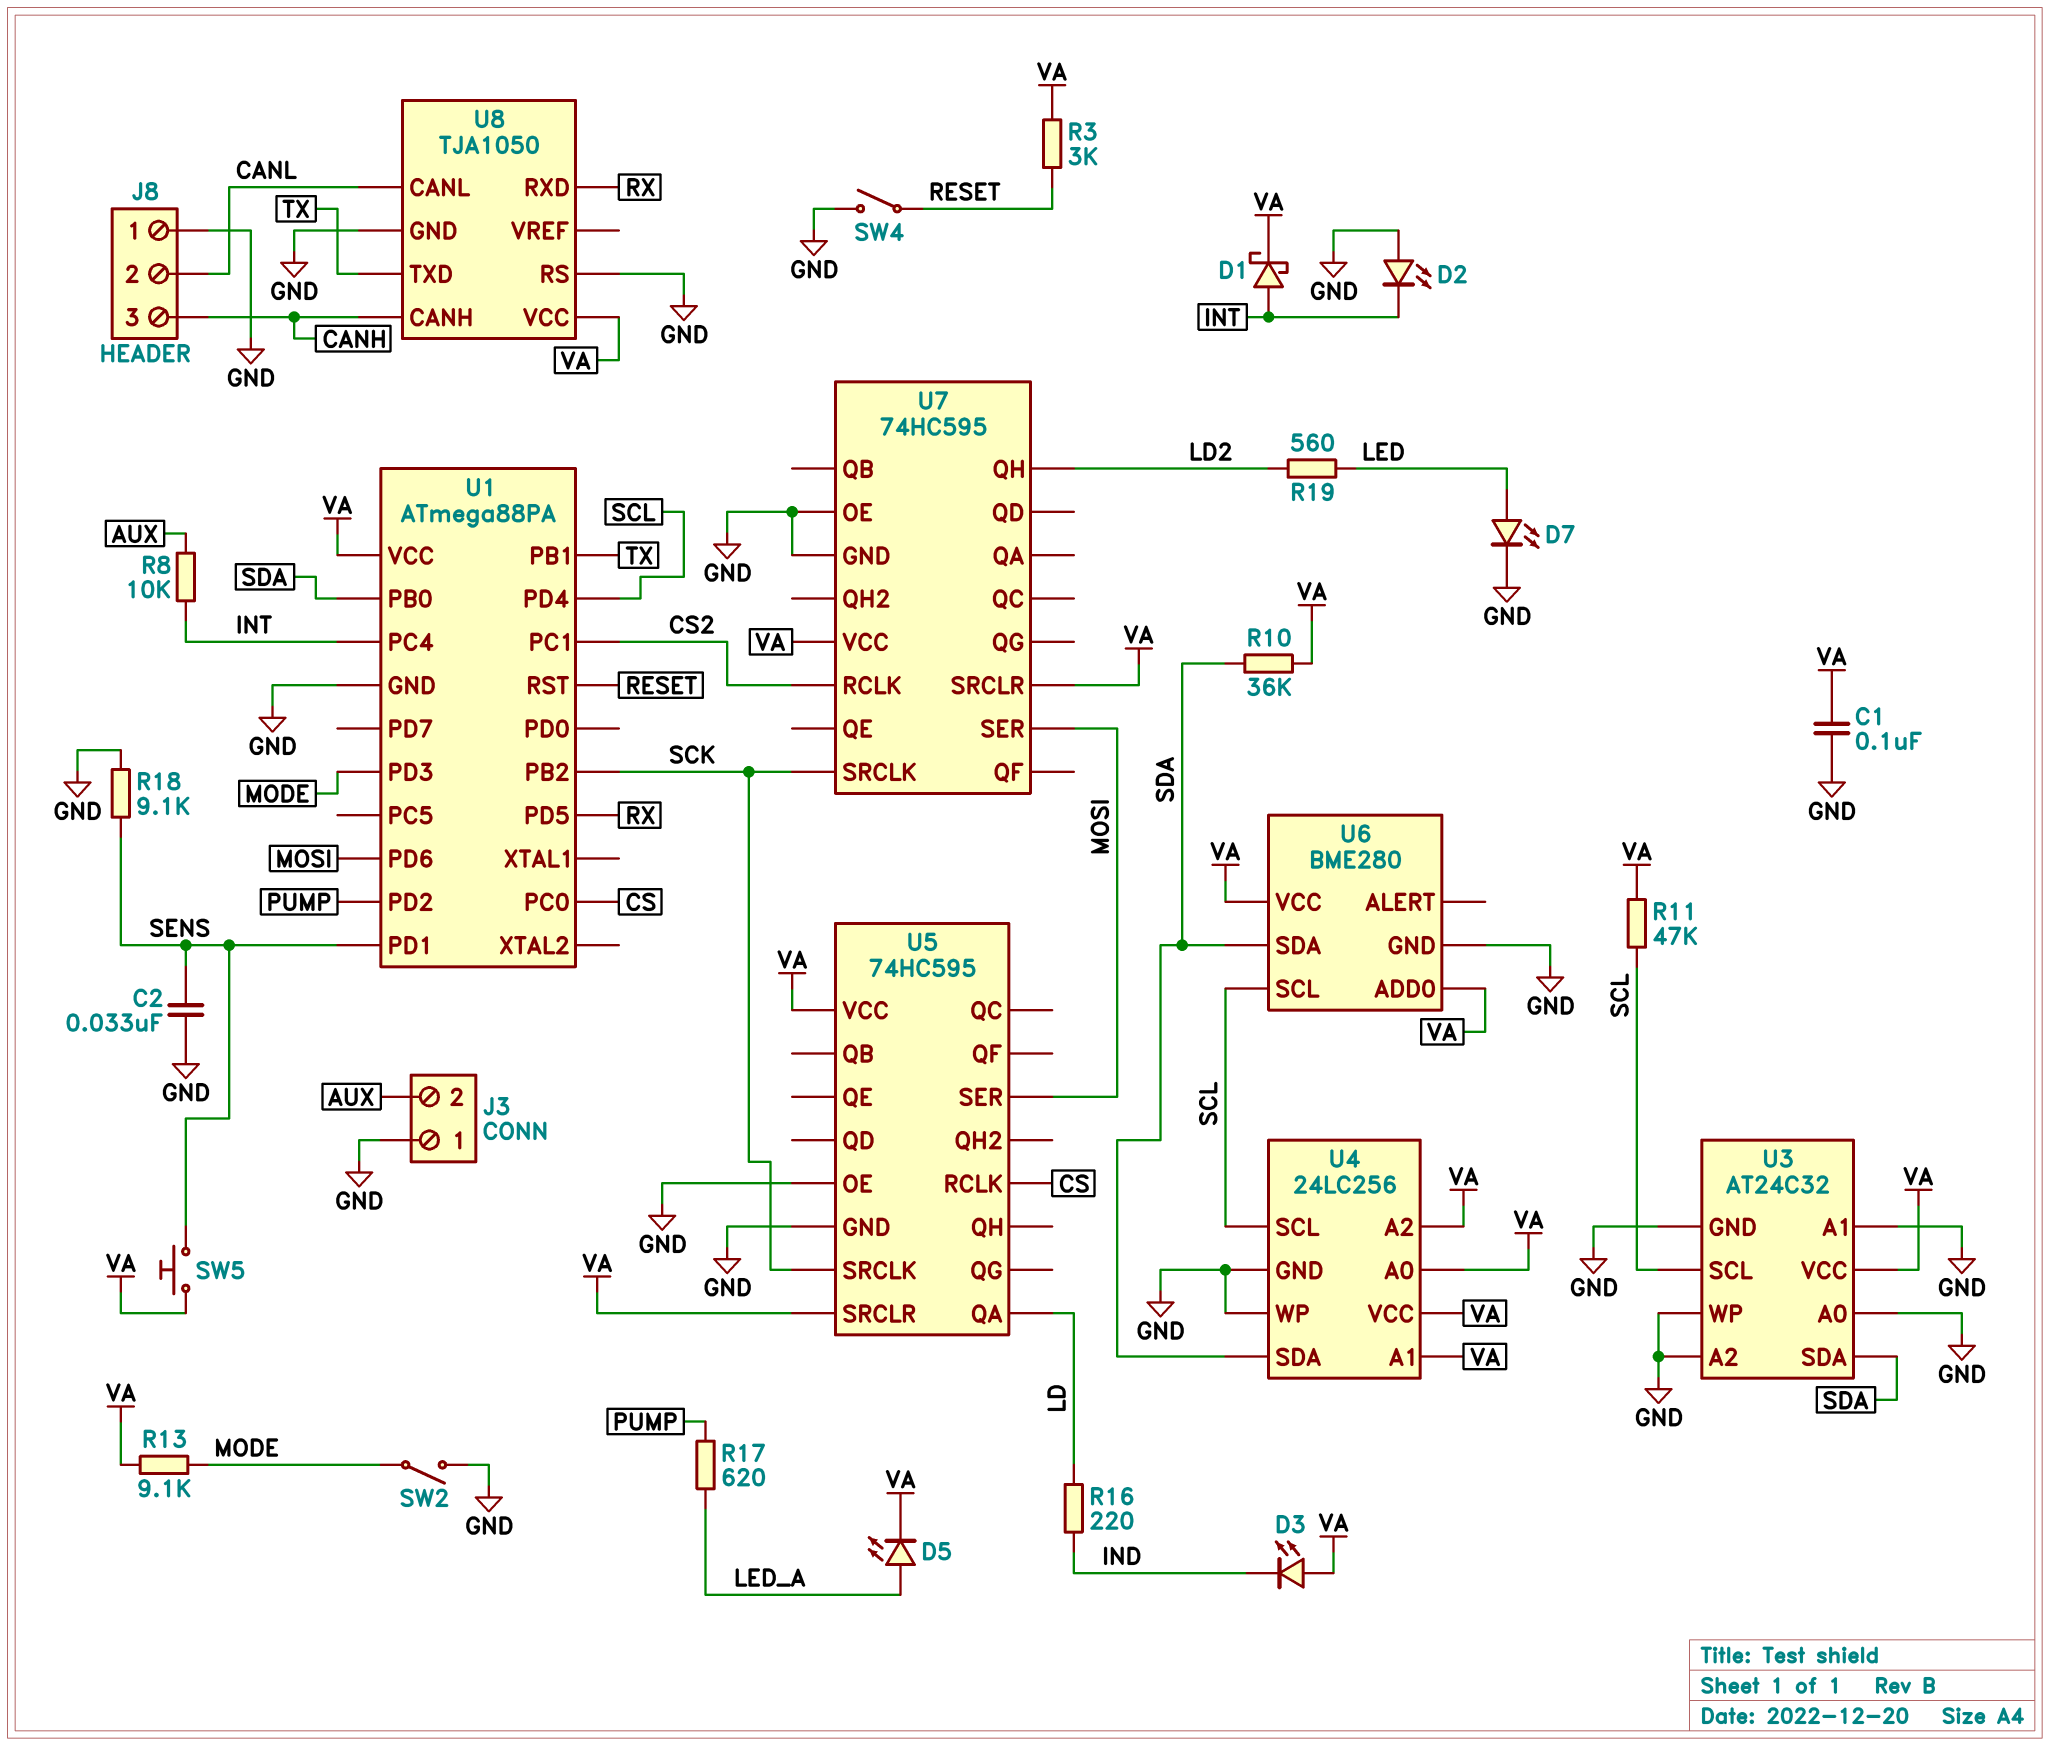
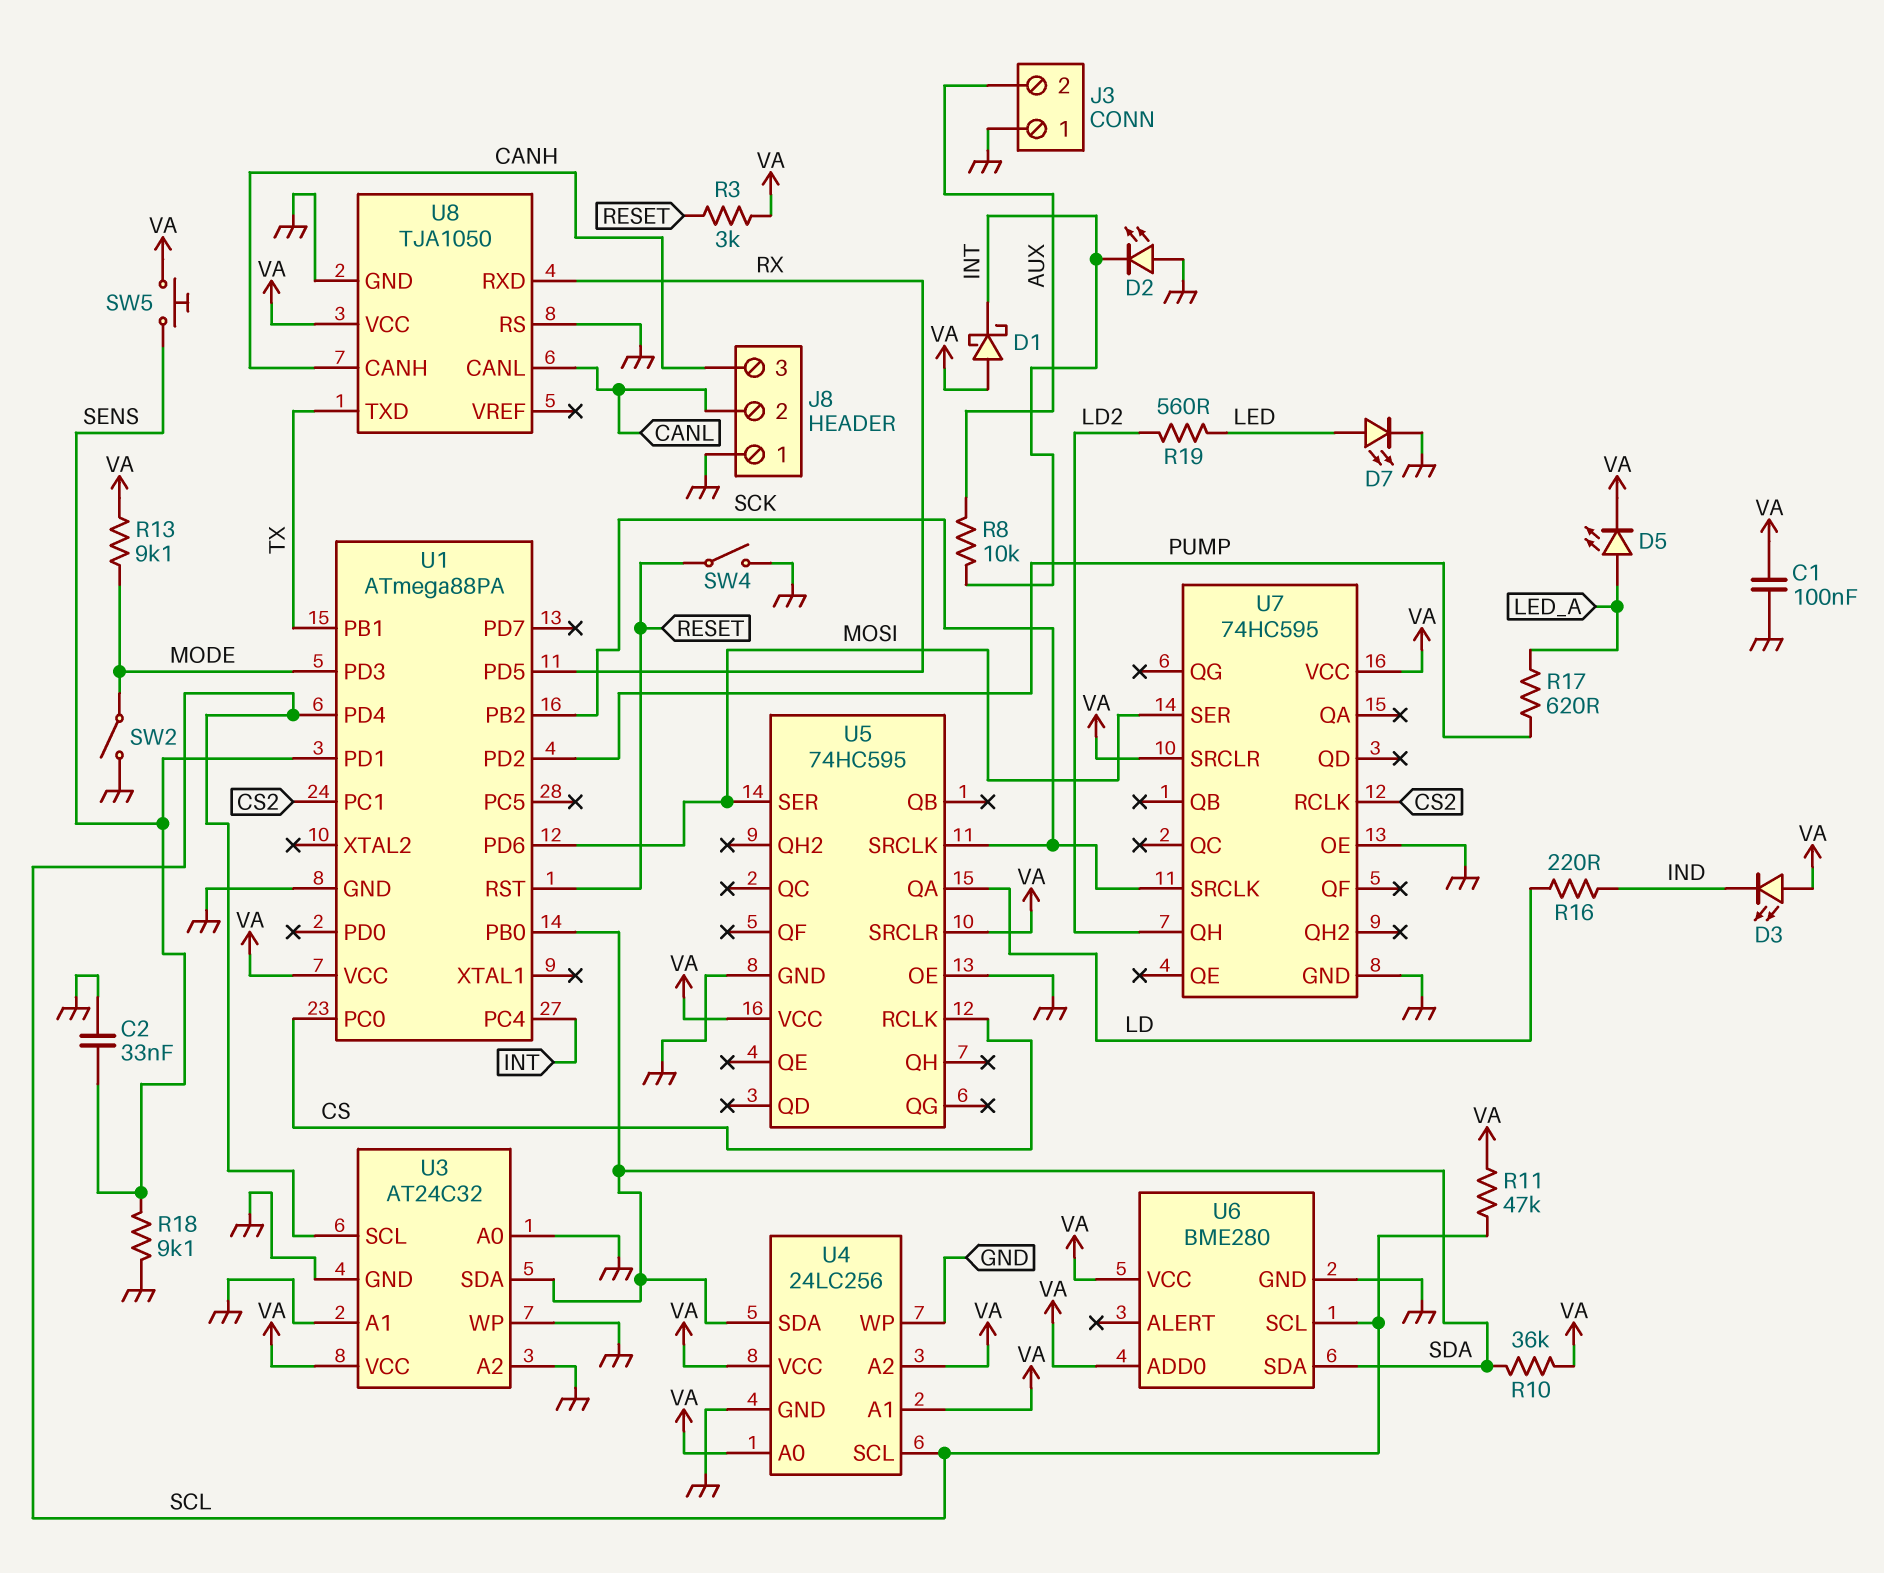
D1: schottky (A INT, K VA) -> schottky (A VA, K INT)

